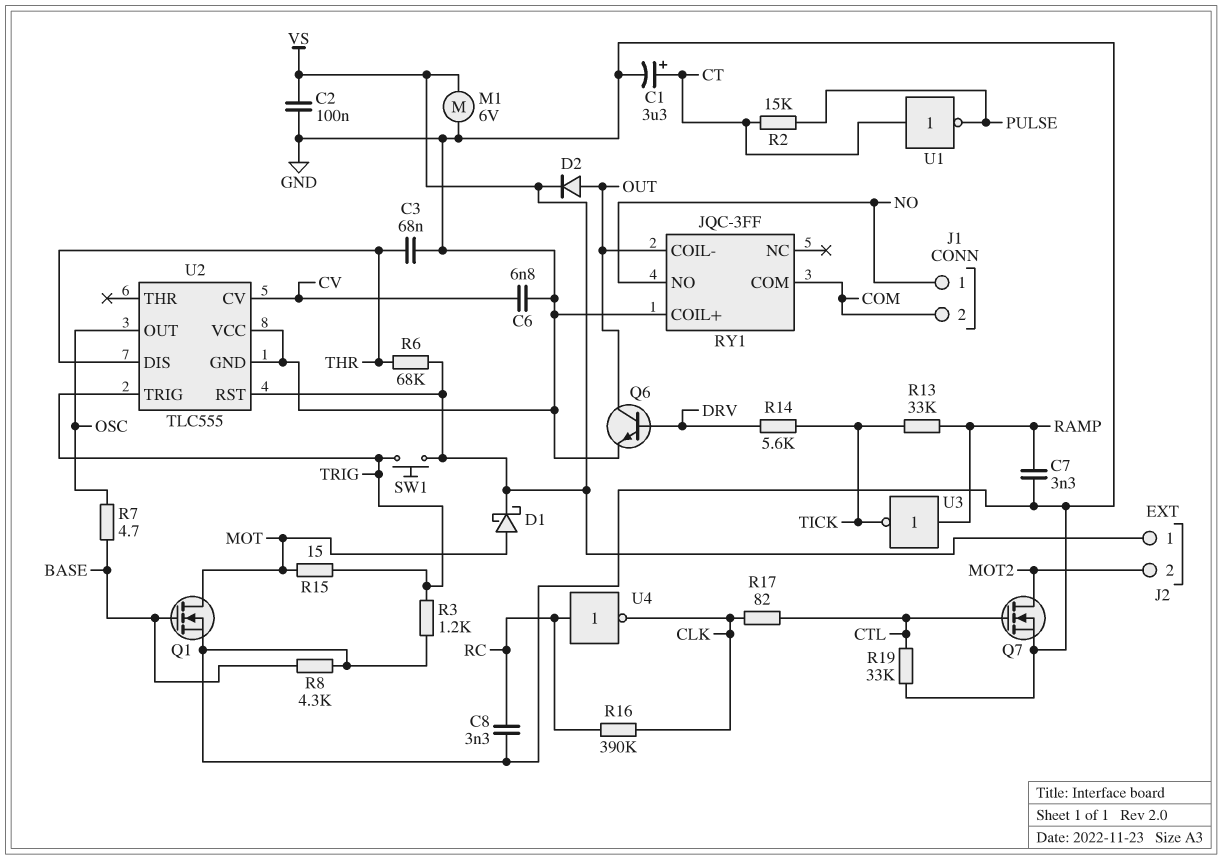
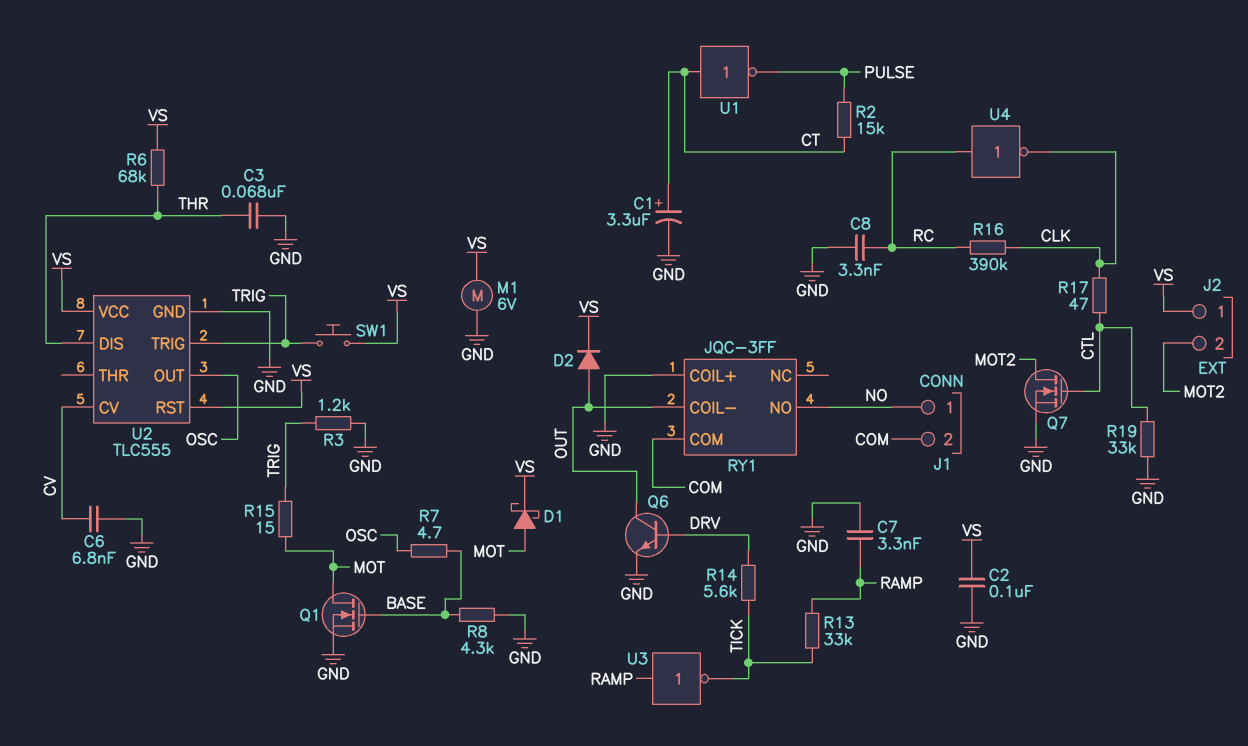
R17: 82 (CLK, CTL) -> 47 (CLK, CTL)
U2 pin VCC: GND -> VS

